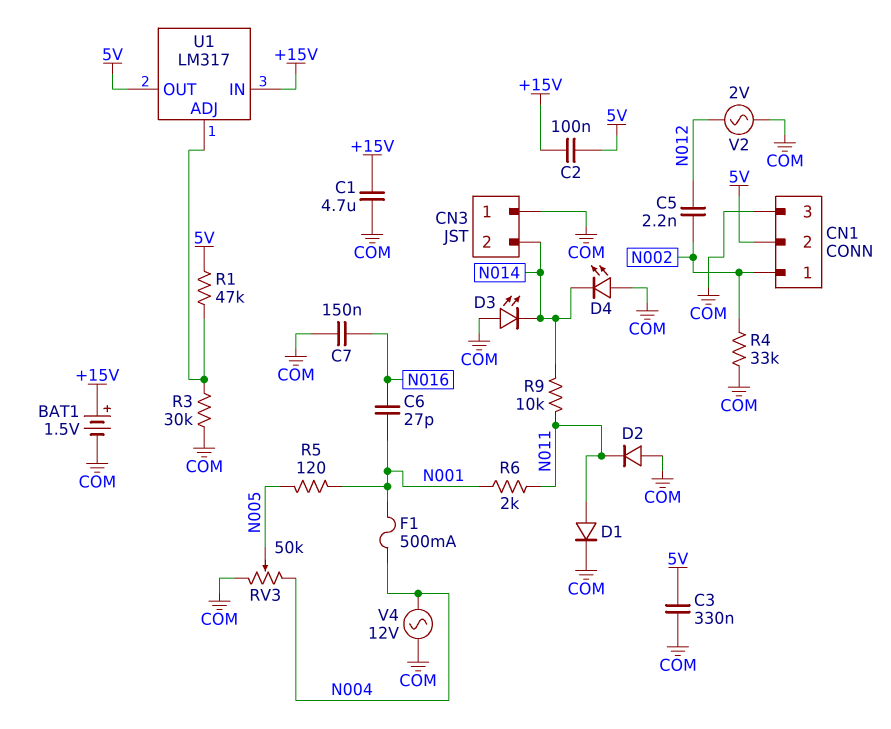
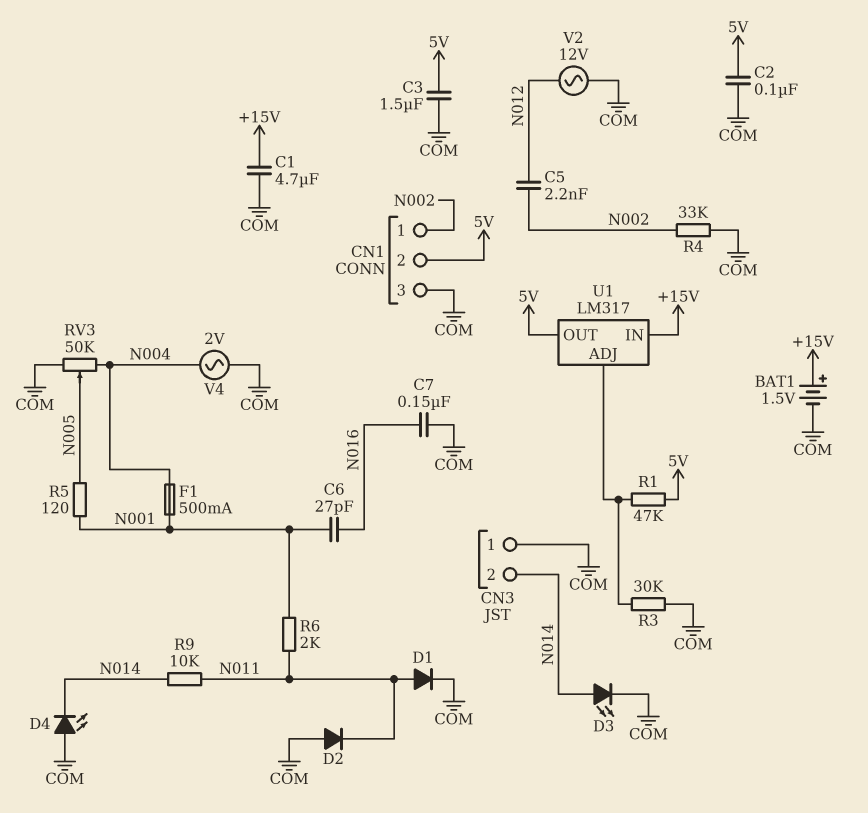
C2: 100nF (+15V, 5V) -> 100nF (5V, COM)
C3: 330nF (5V, COM) -> 1.5uF (5V, COM)
D3: LED (A COM, K N014) -> LED (A N014, K COM)
V2: AC 2V (COM, N012) -> AC 12V (COM, N012)
V4: AC 12V (COM, N004) -> AC 2V (COM, N004)

